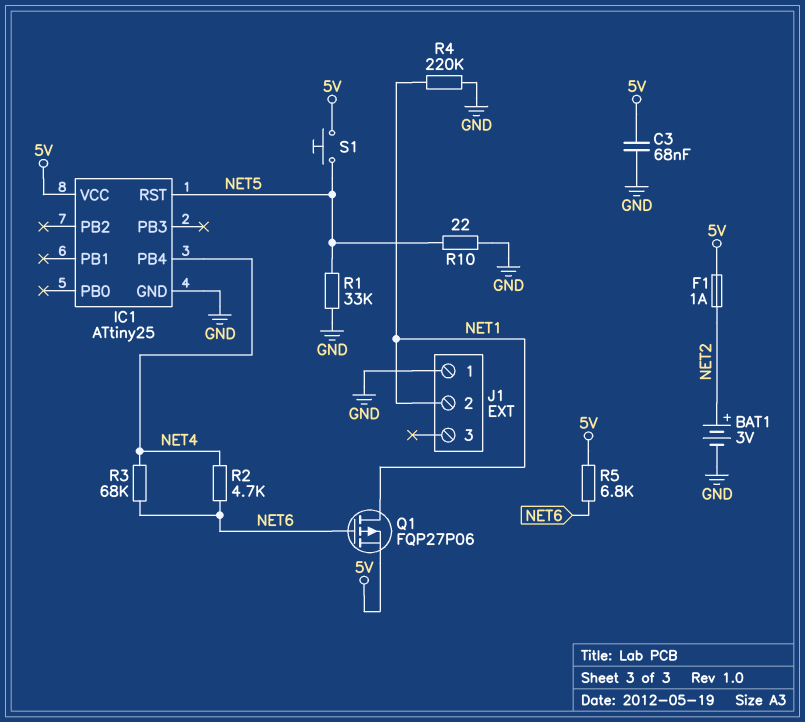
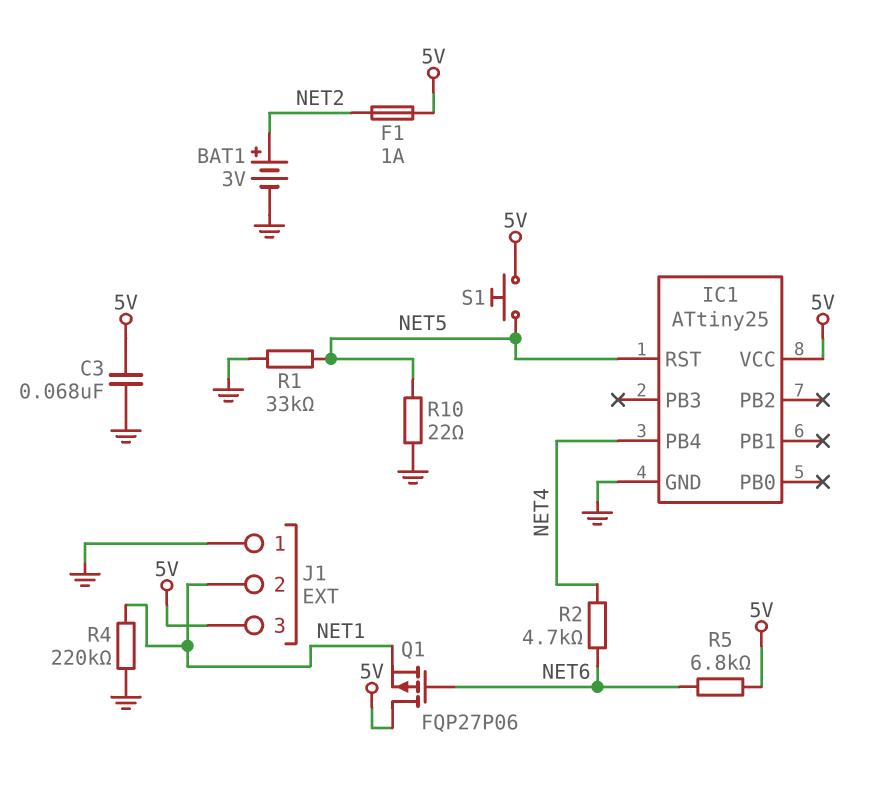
J1 pin 3: none -> 5V
Q1: PMOS FQP27P06 (G NET6, D NET1, S 5V) -> PMOS FQP27P06 (G NET6, D 5V, S NET1)
R3: 68k (NET4, NET6) -> none

